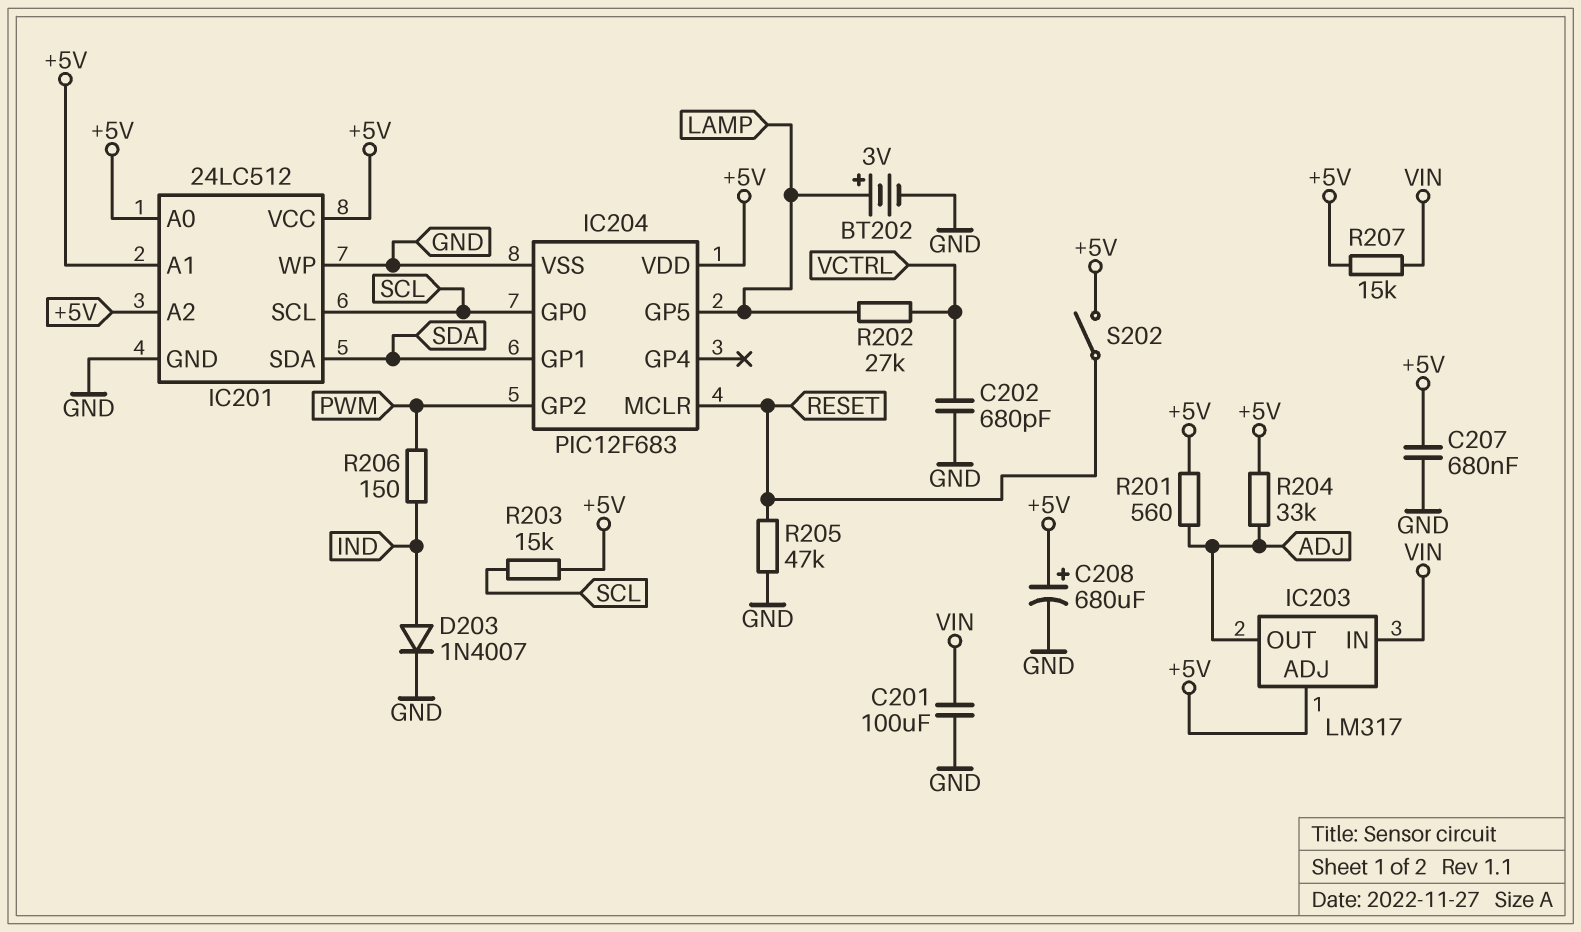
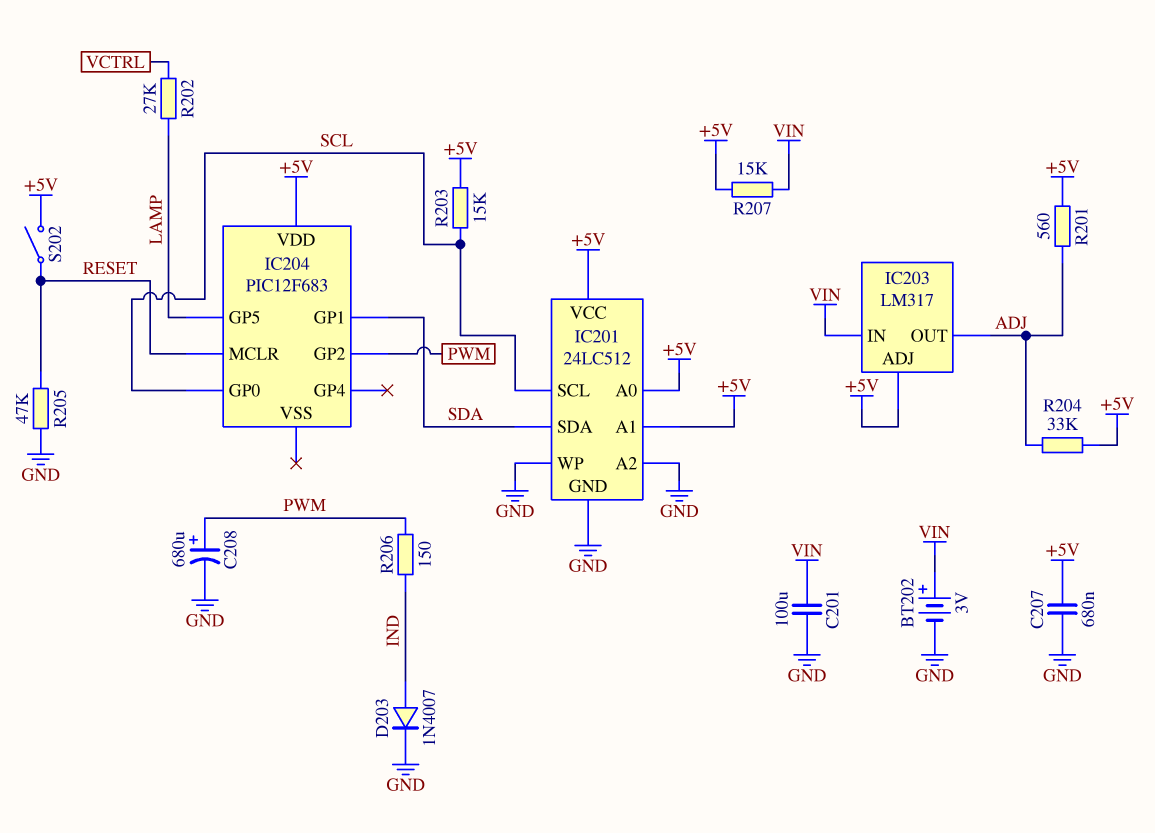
BT202: 3V (plus LAMP, minus GND) -> 3V (plus VIN, minus GND)
C202: 680pF (GND, VCTRL) -> none
C208: 680uF (plus +5V, minus GND) -> 680uF (plus PWM, minus GND)
IC201 pin A2: +5V -> GND
IC204 pin VSS: GND -> none

